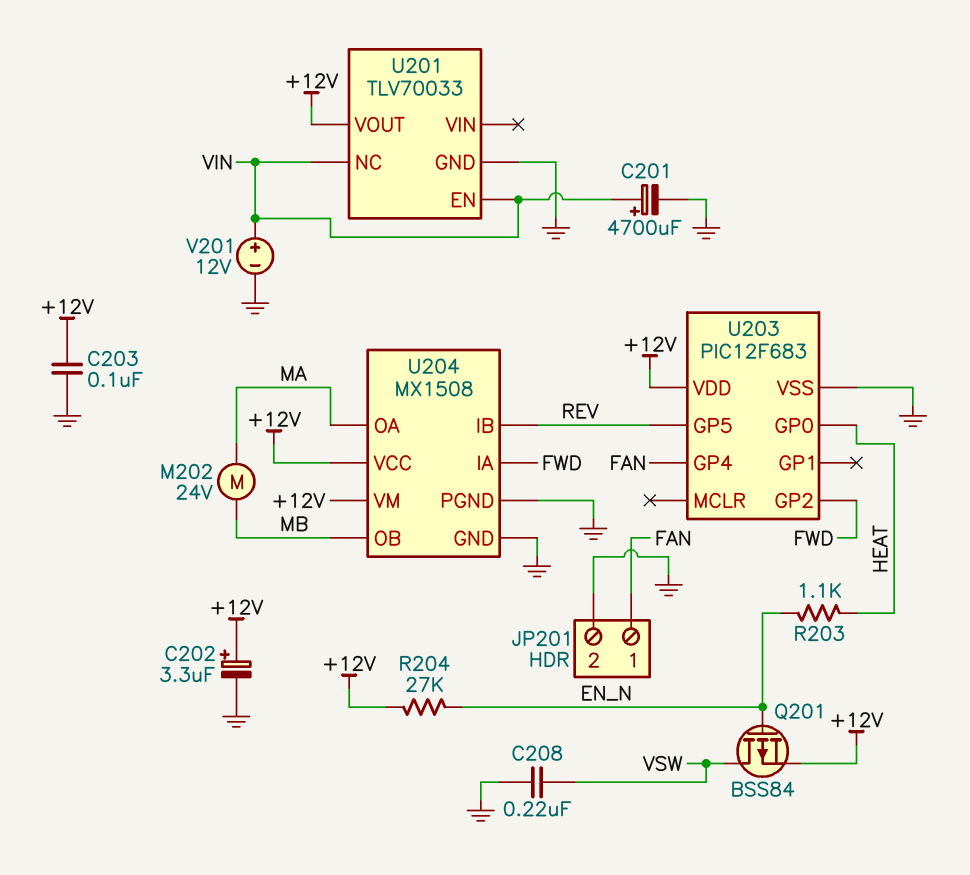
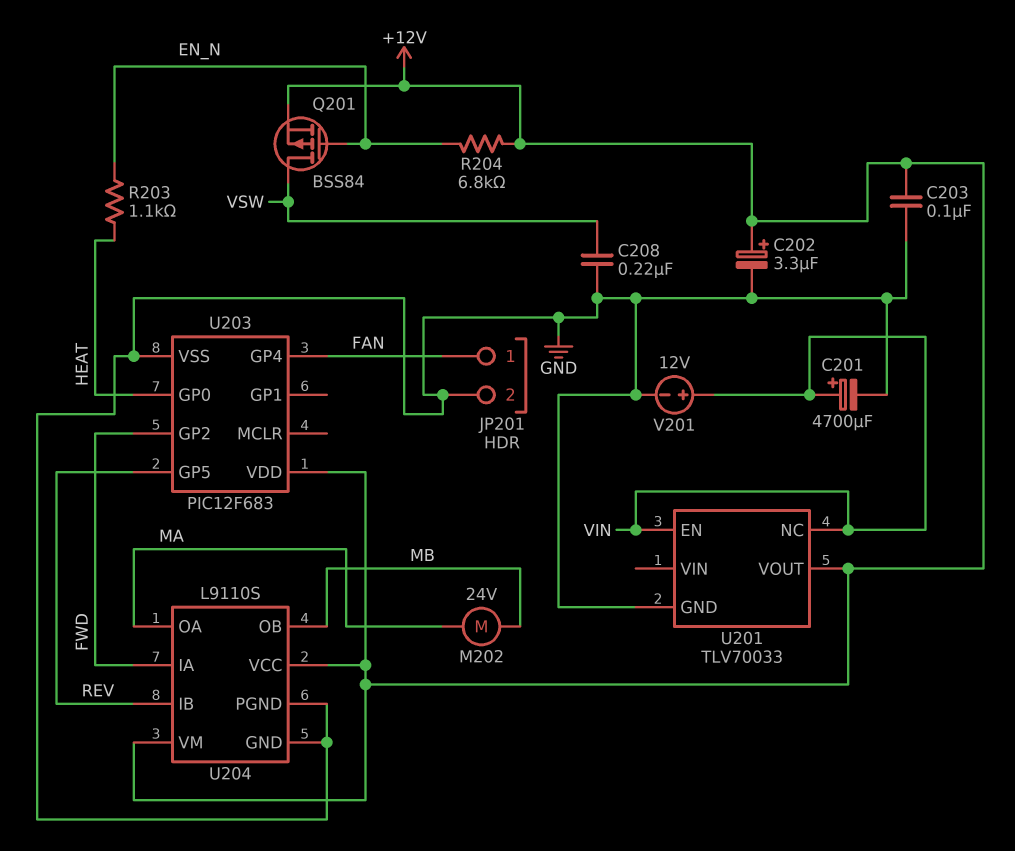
R204: 27k (+12V, EN_N) -> 6.8k (+12V, EN_N)
U204: MX1508 -> L9110S

